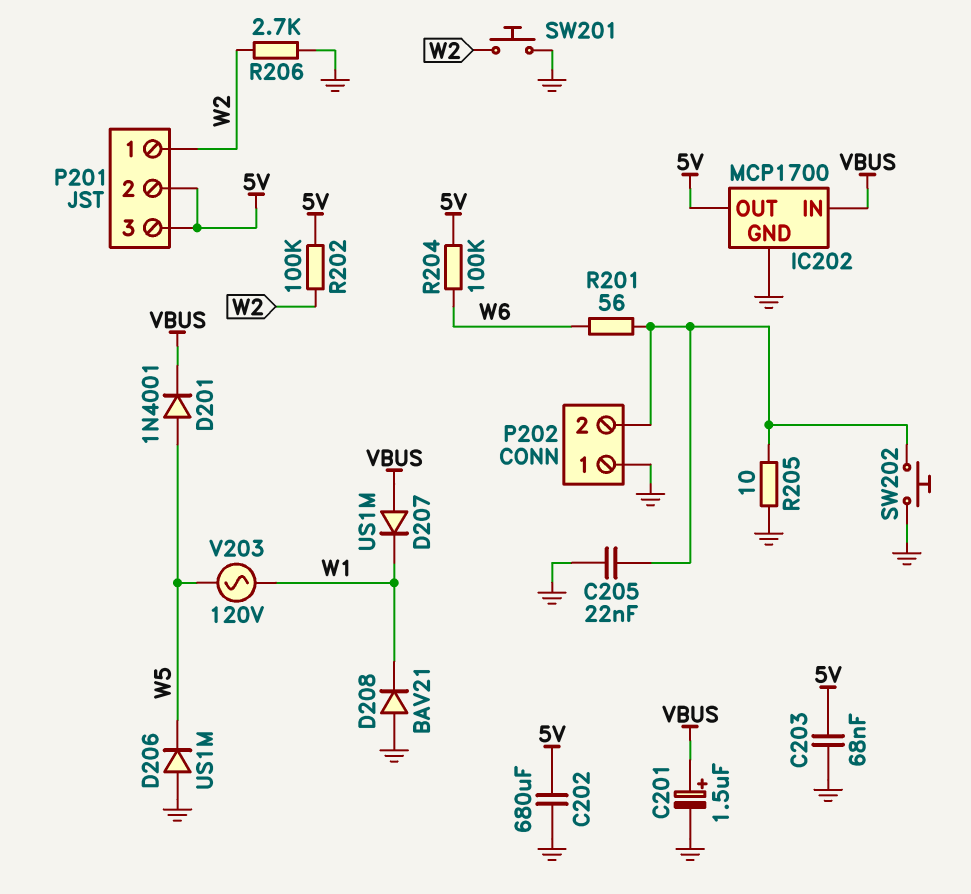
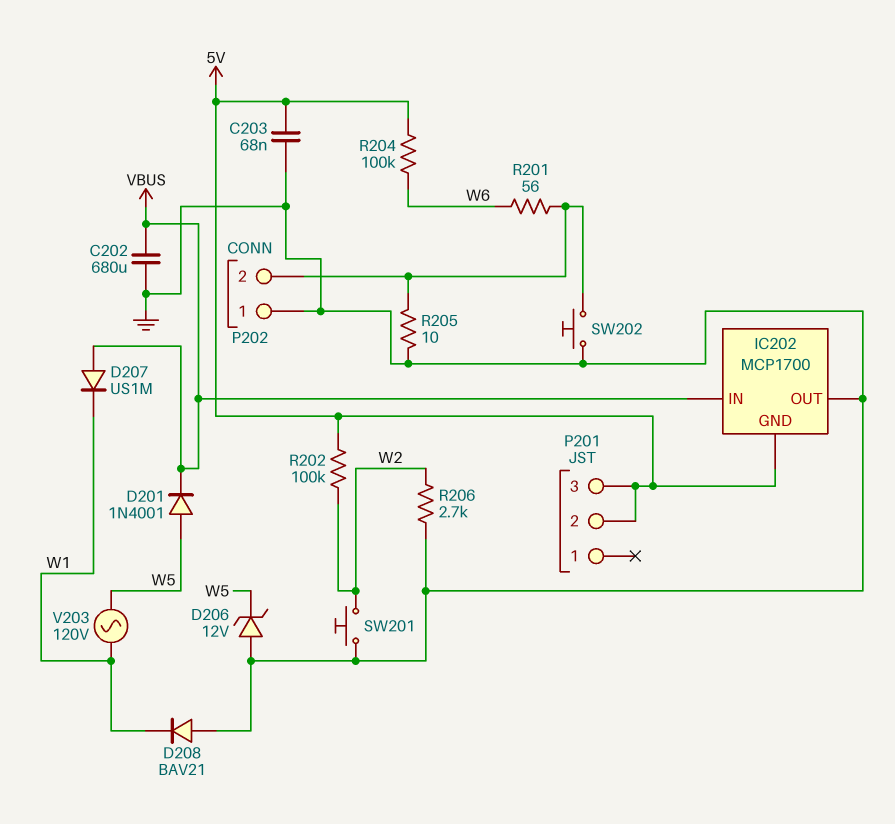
C201: 1.5uF (plus VBUS, minus GND) -> none
C202: 680uF (5V, GND) -> 680uF (GND, VBUS)
C205: 22nF (GND, P202/2) -> none
D206: diode US1M (A GND, K W5) -> zener 12V (A GND, K W5)
IC202 pin GND: GND -> 5V
IC202 pin OUT: 5V -> GND
P201 pin 1: W2 -> none

